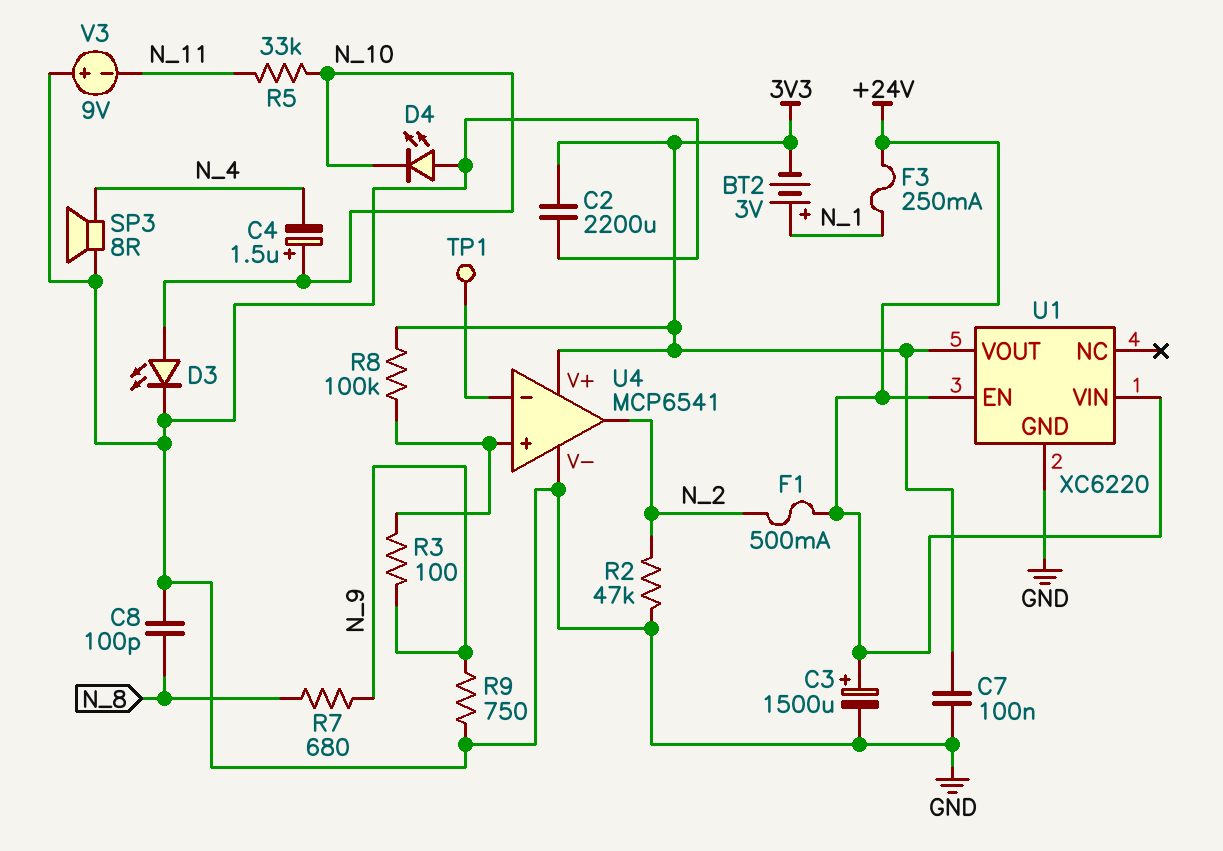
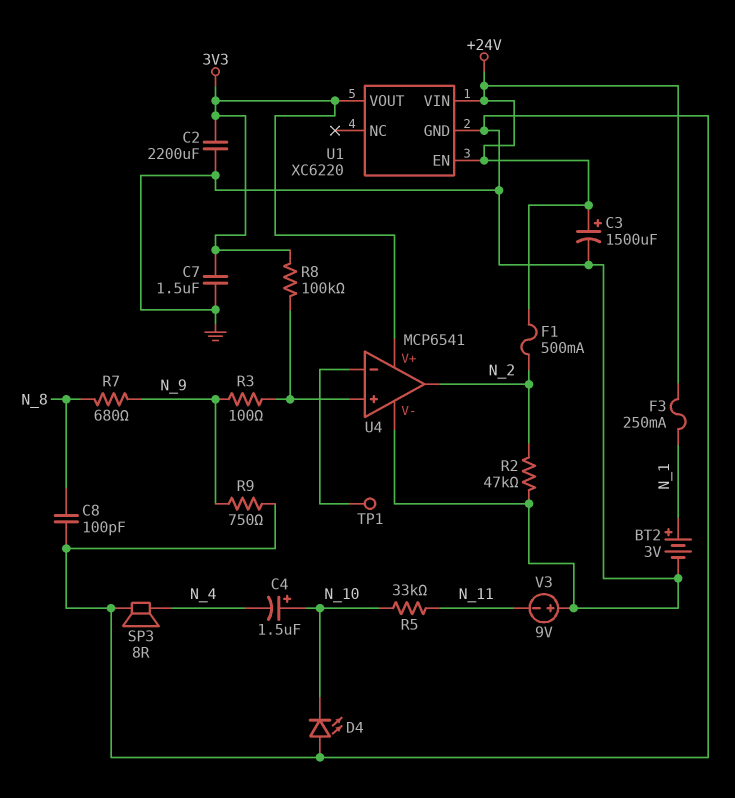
BT2: 3V (plus N_1, minus 3V3) -> 3V (plus N_1, minus GND)
C7: 100nF (3V3, GND) -> 1.5uF (3V3, GND)
D3: LED (A N_10, K GND) -> none

